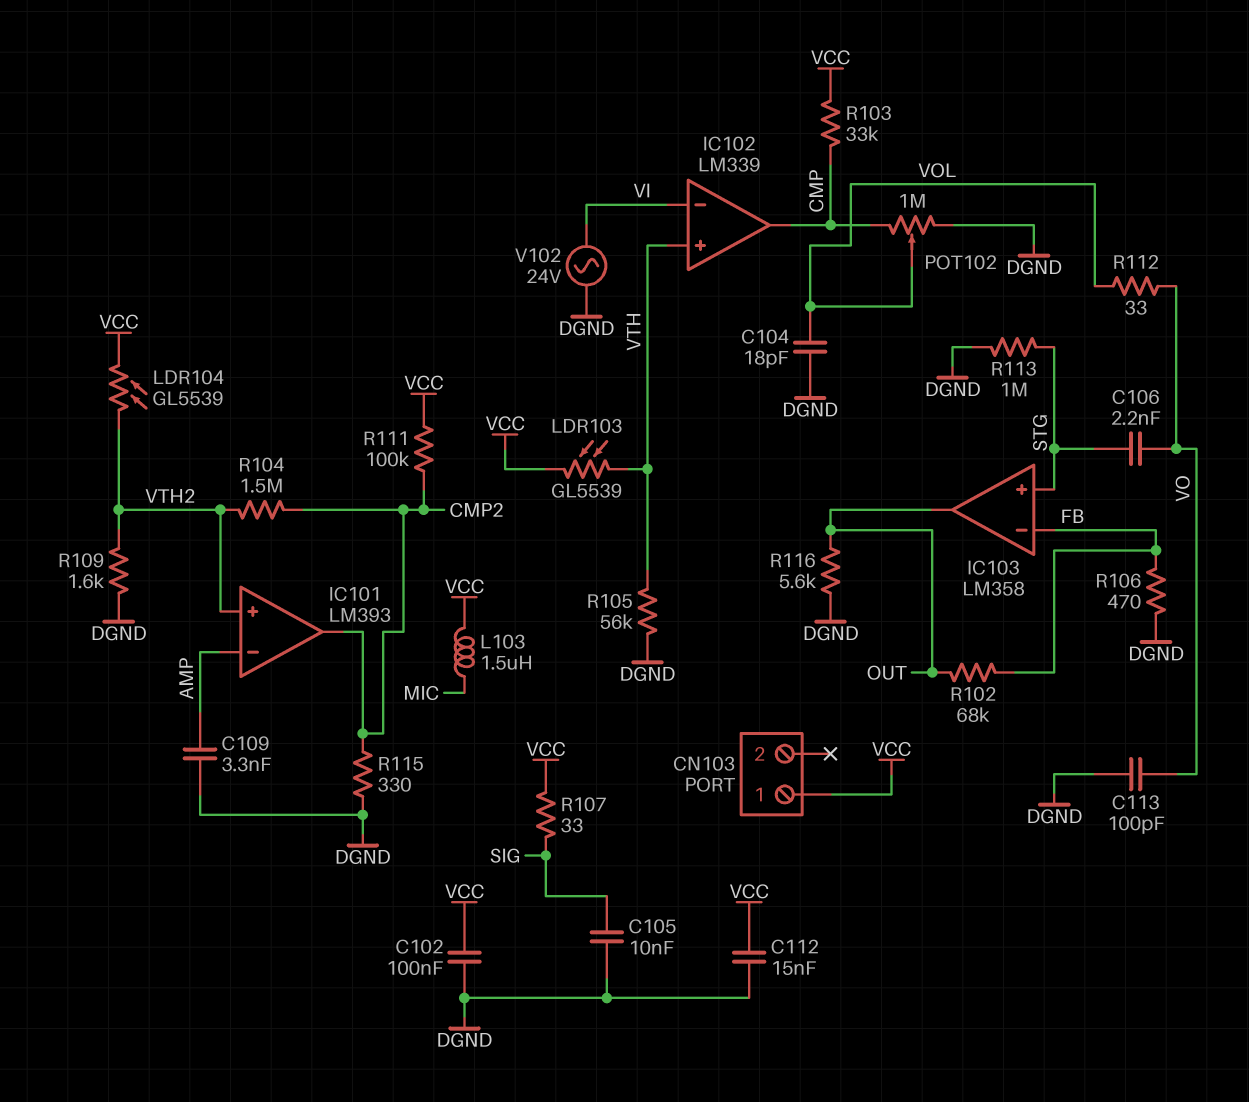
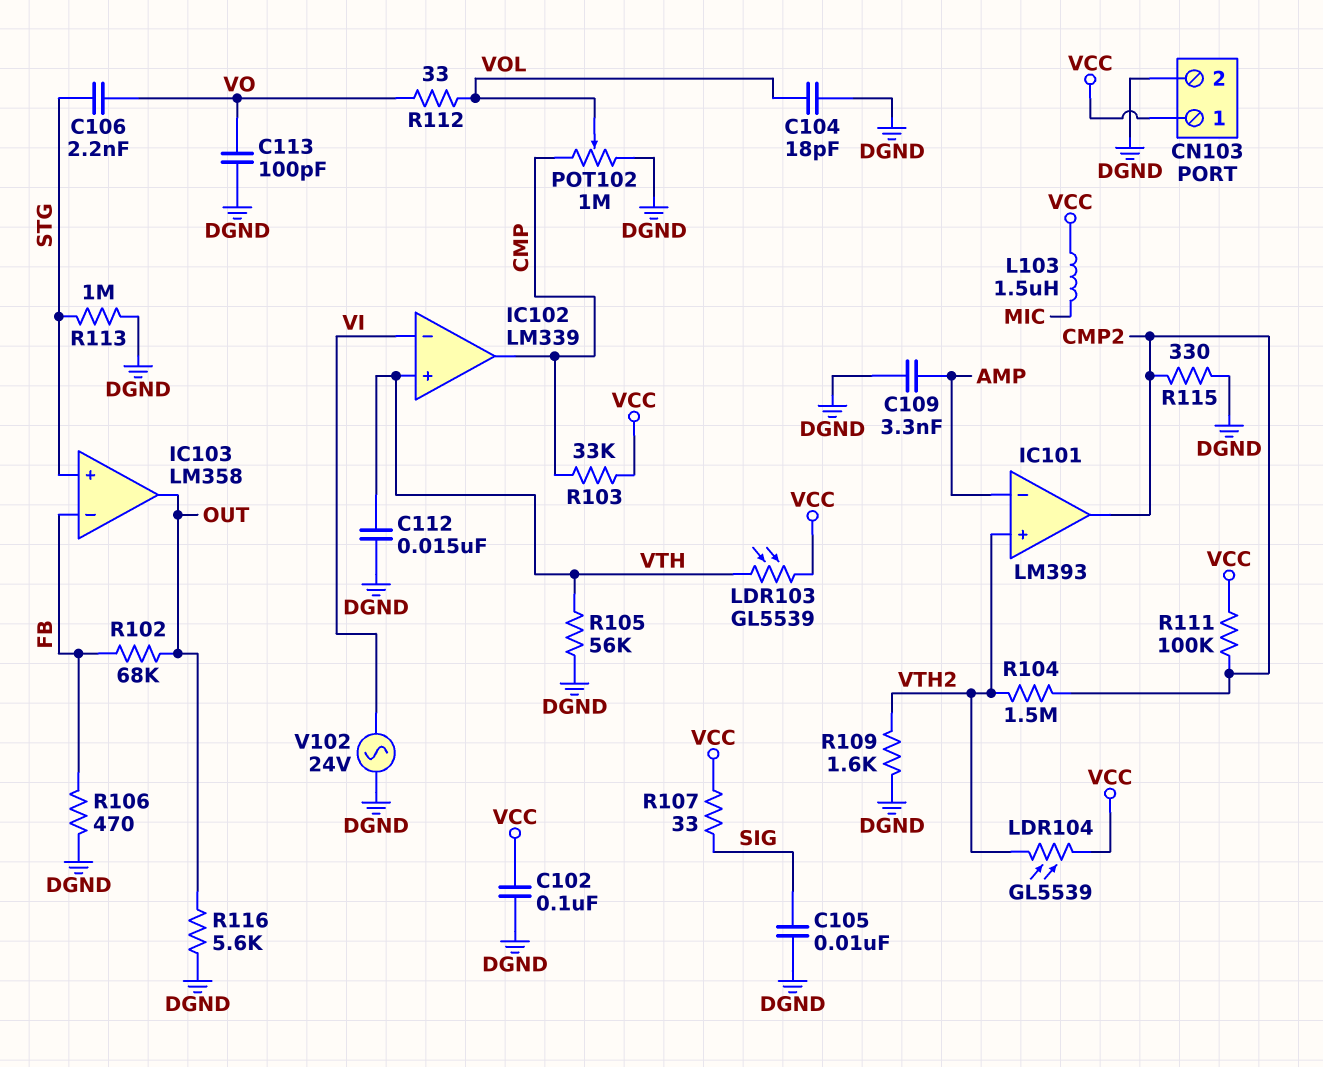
C112: 15nF (DGND, VCC) -> 15nF (DGND, VTH)
CN103 pin 2: none -> DGND

